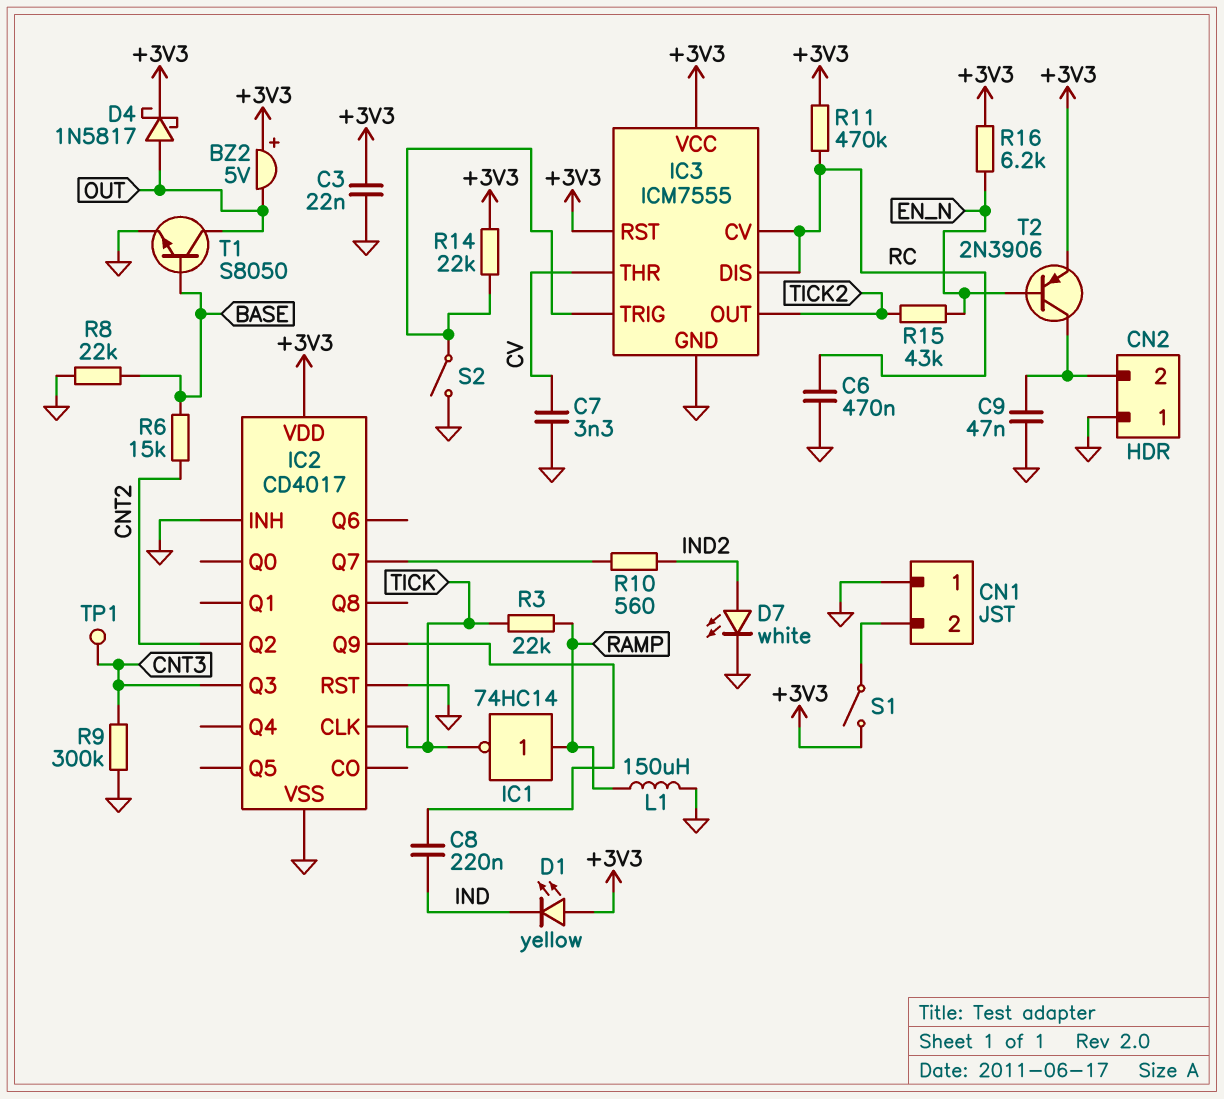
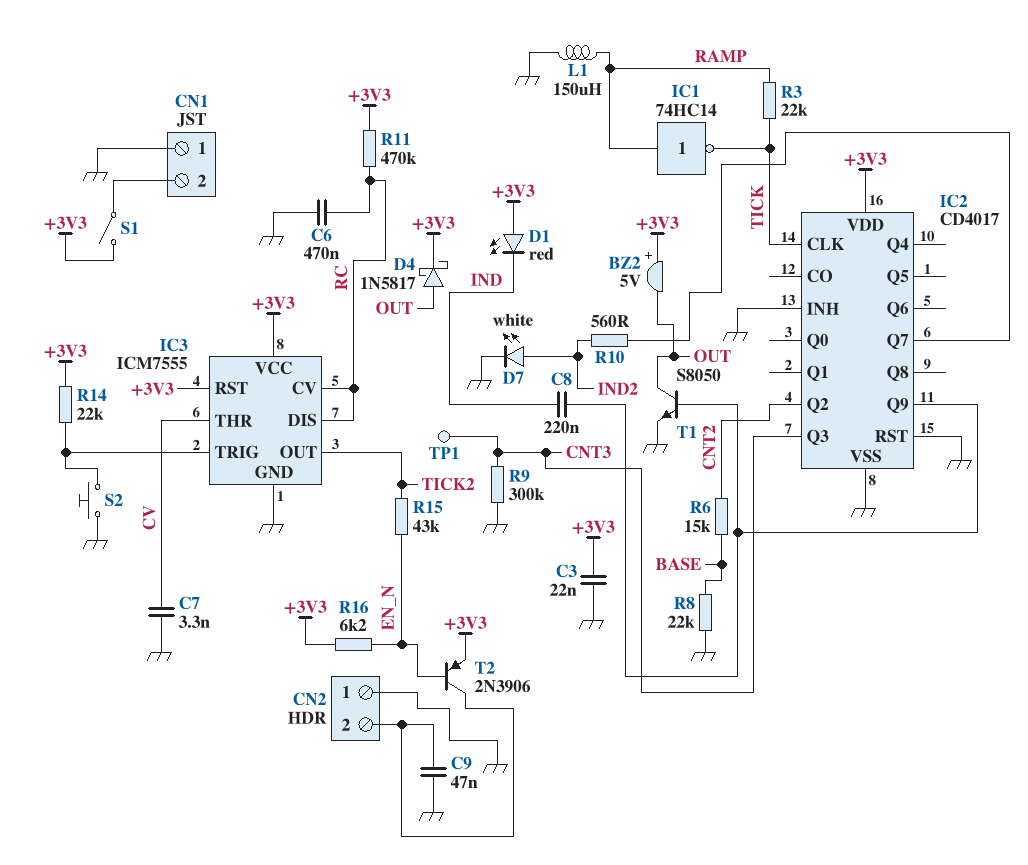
D1: LED yellow (A +3V3, K IND) -> LED red (A +3V3, K IND)
S2: switch (GND, IC3/TRIG) -> button (GND, IC3/TRIG)
T1: NPN S8050 (B BASE, C OUT, E GND) -> NPN S8050 (B IC2/Q9, C OUT, E GND)

